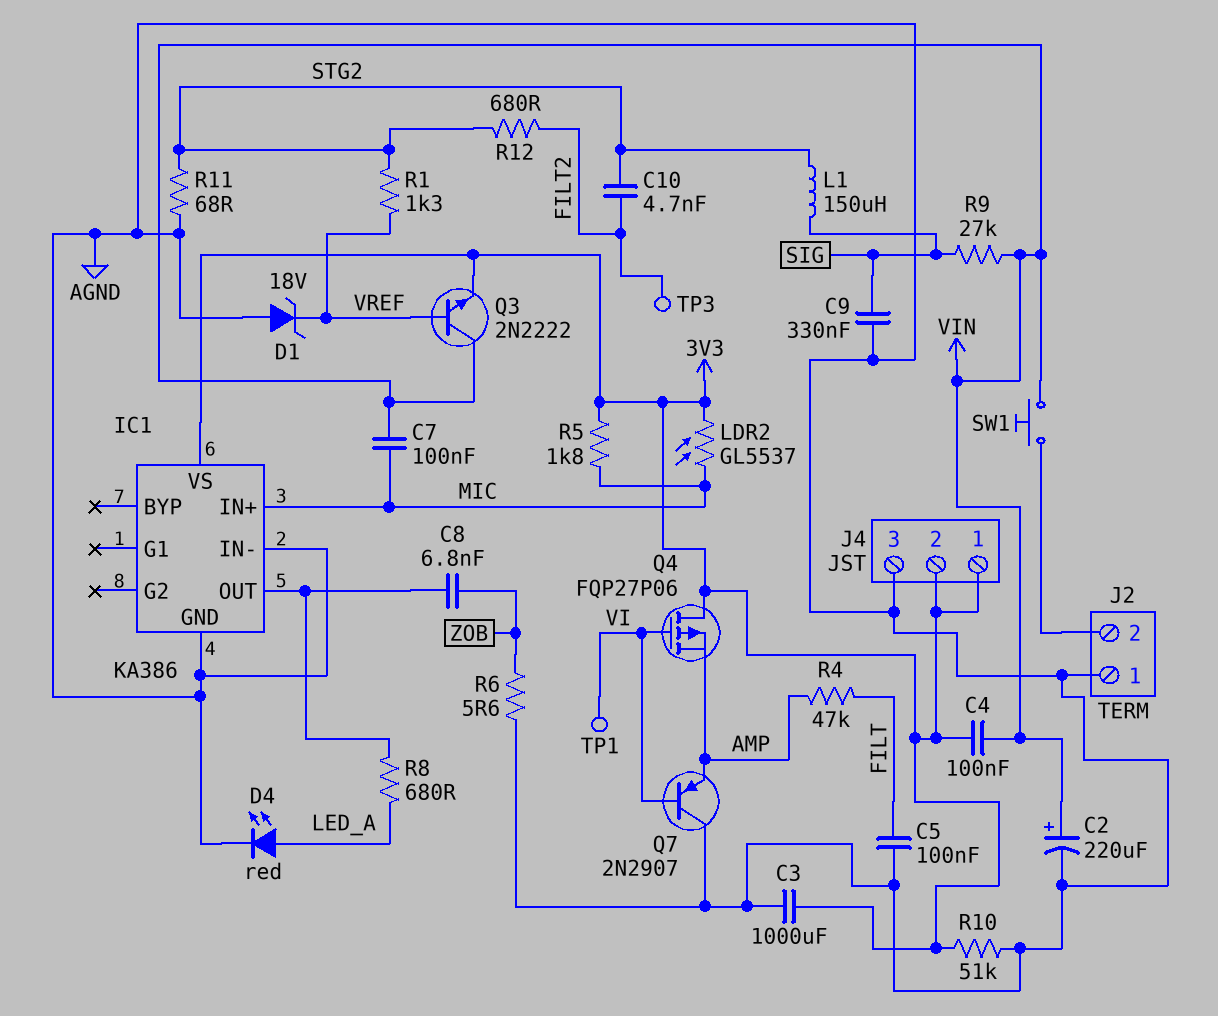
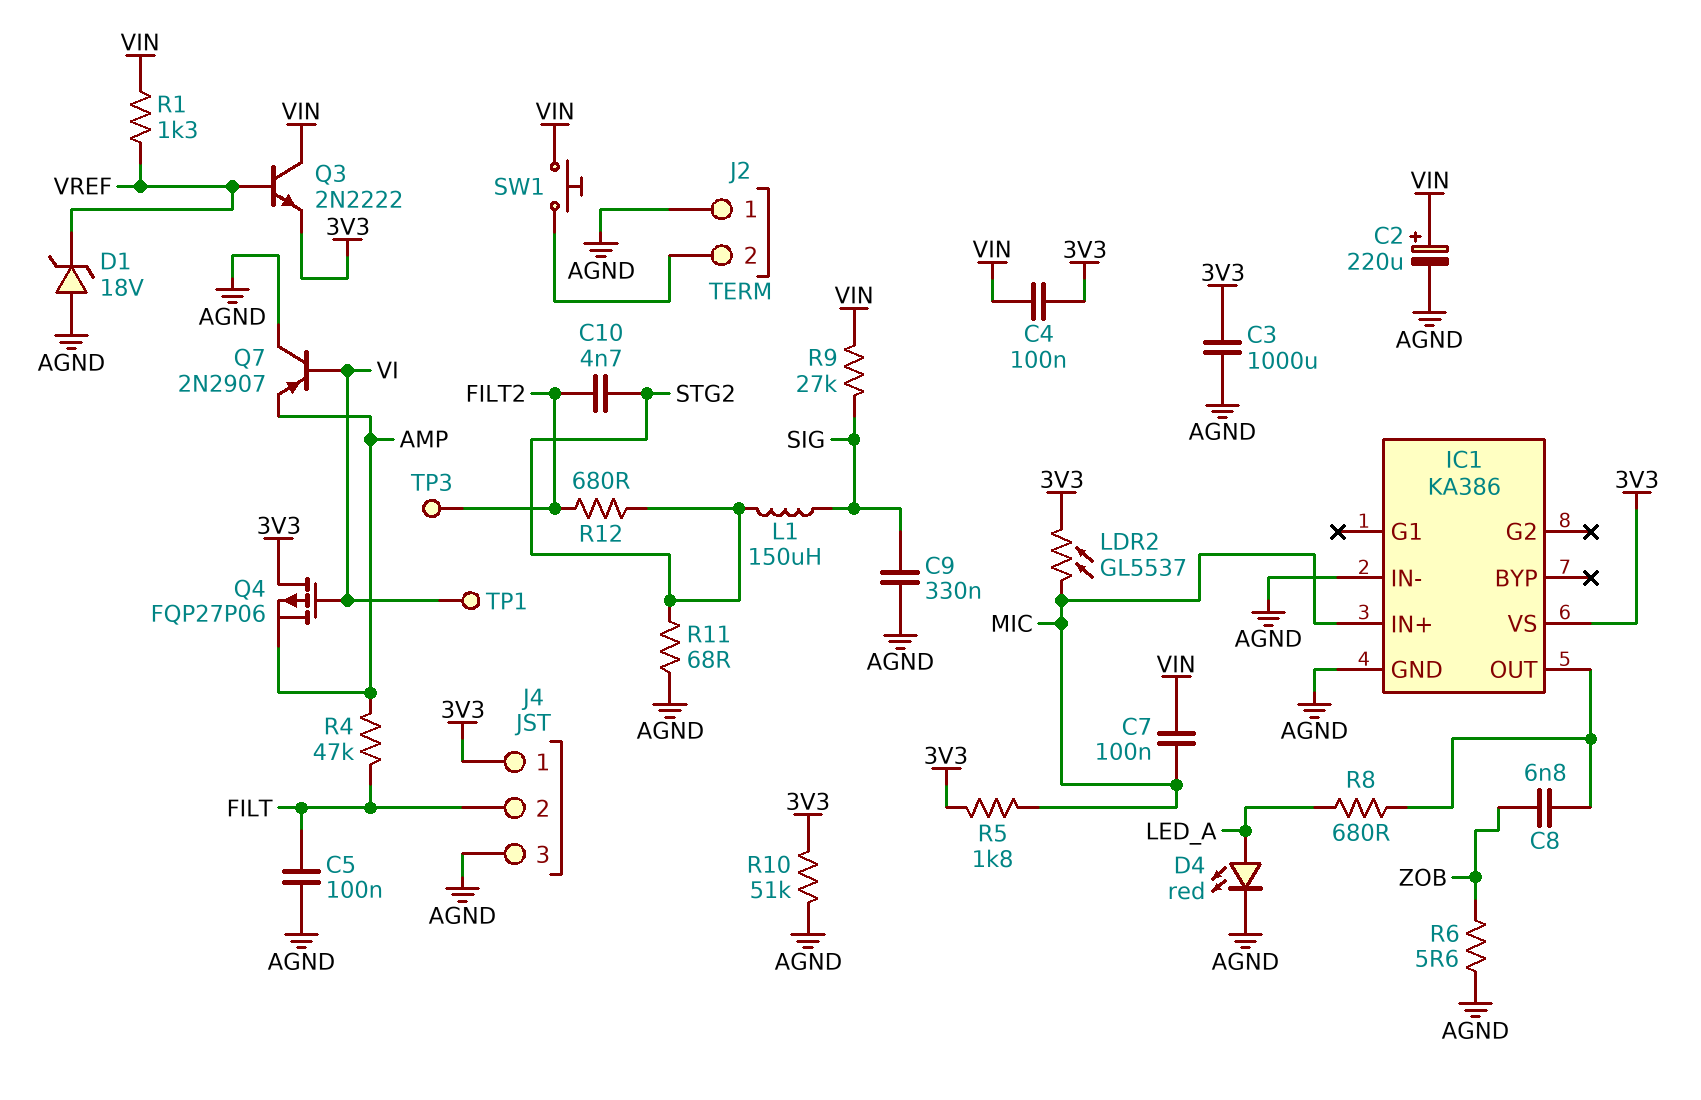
J4 pin 2: 3V3 -> FILT
R1: 1.3k (STG2, VREF) -> 1.3k (VIN, VREF)

